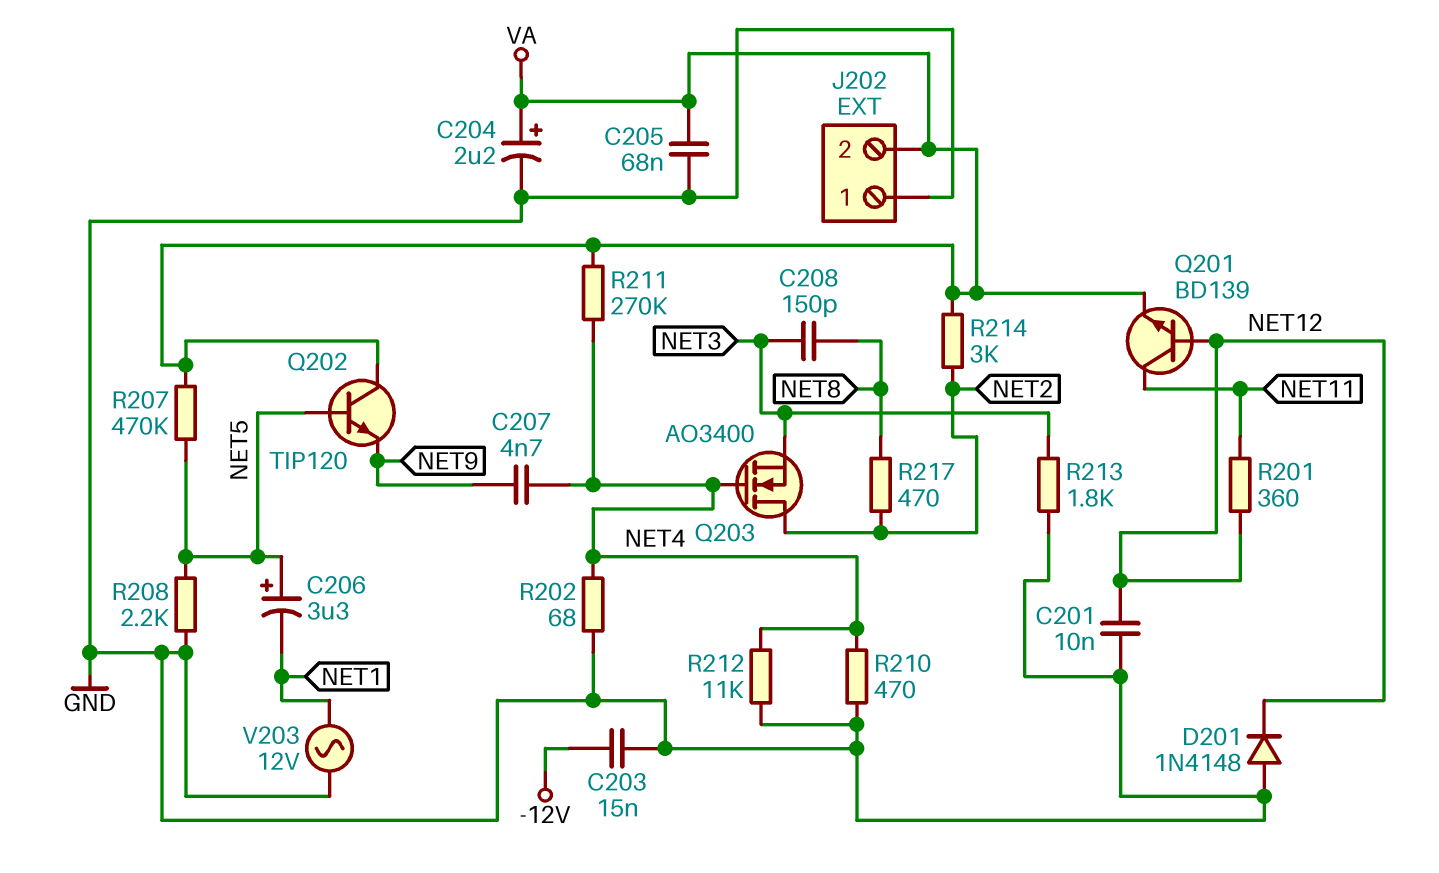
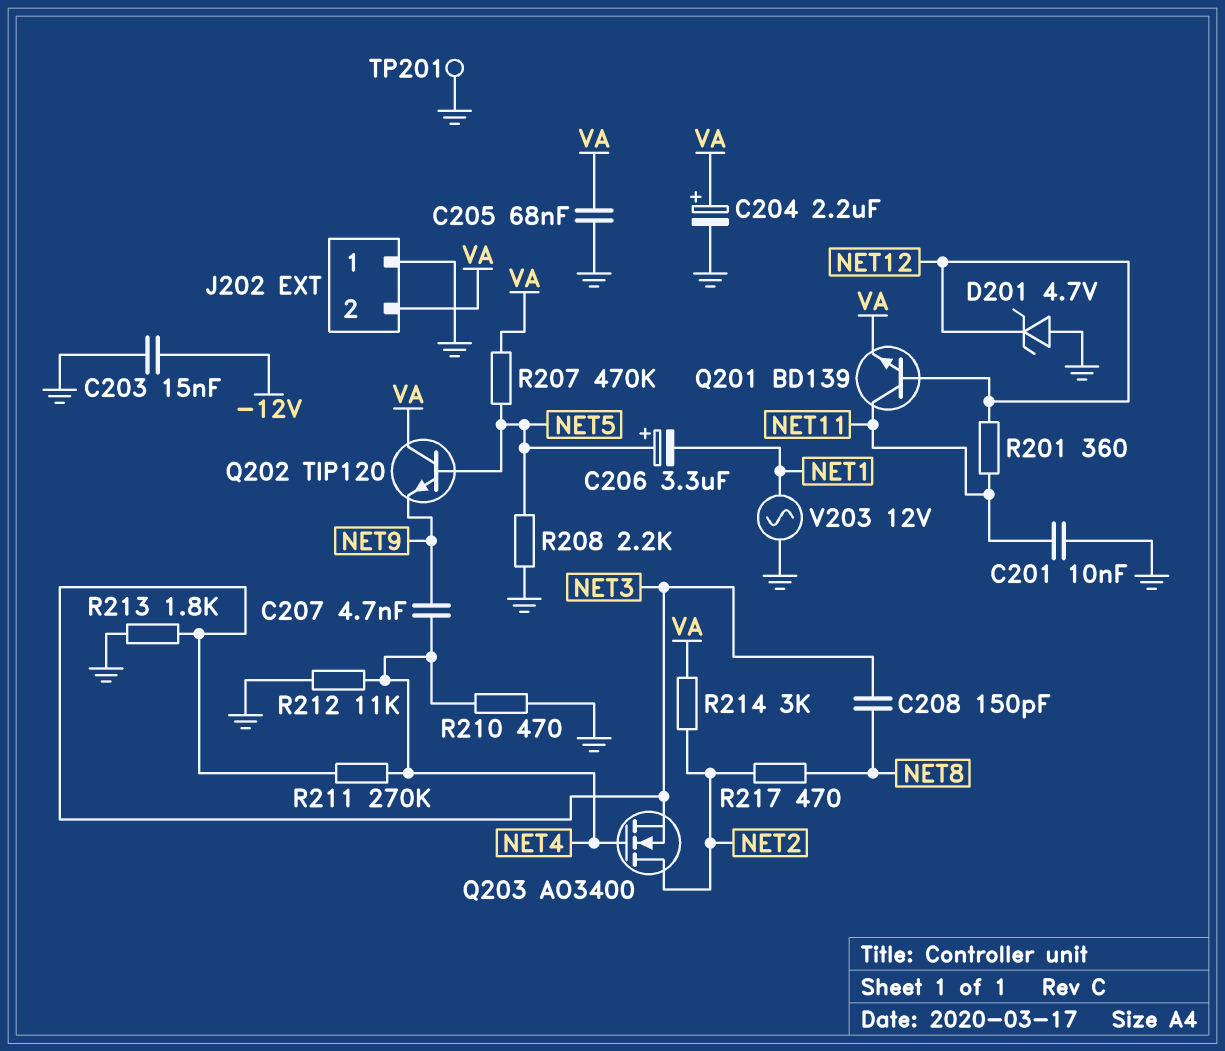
C201: 10nF (GND, NET12) -> 10nF (GND, NET11)
D201: diode 1N4148 (A GND, K NET12) -> zener 4.7V (A GND, K NET12)
R202: 68 (GND, NET4) -> none
R211: 270k (NET4, VA) -> 270k (NET3, NET4)
TP201: none -> test point (GND)

